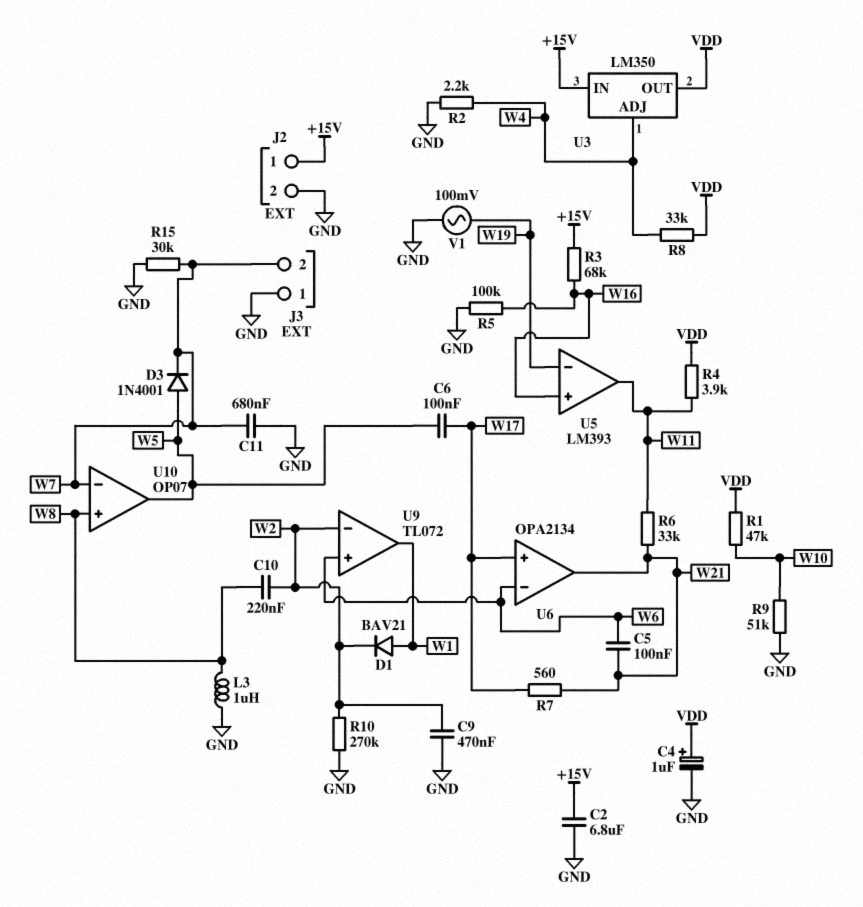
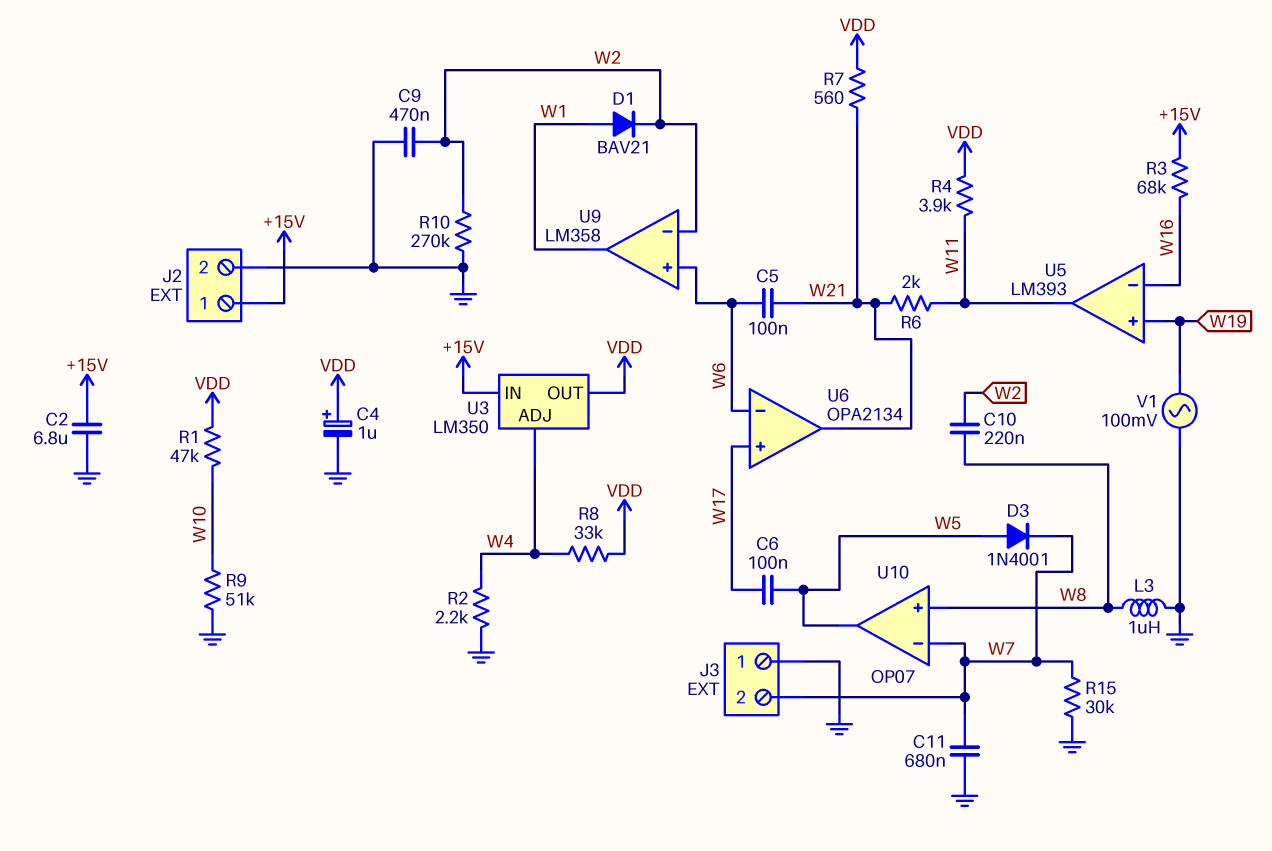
R5: 100k (GND, W16) -> none
R6: 33k (W11, W21) -> 2k (W11, W21)
R7: 560 (W17, W21) -> 560 (VDD, W21)
U5 pin in+: W16 -> W19
U5 pin in-: W19 -> W16
U9: TL072 -> LM358

